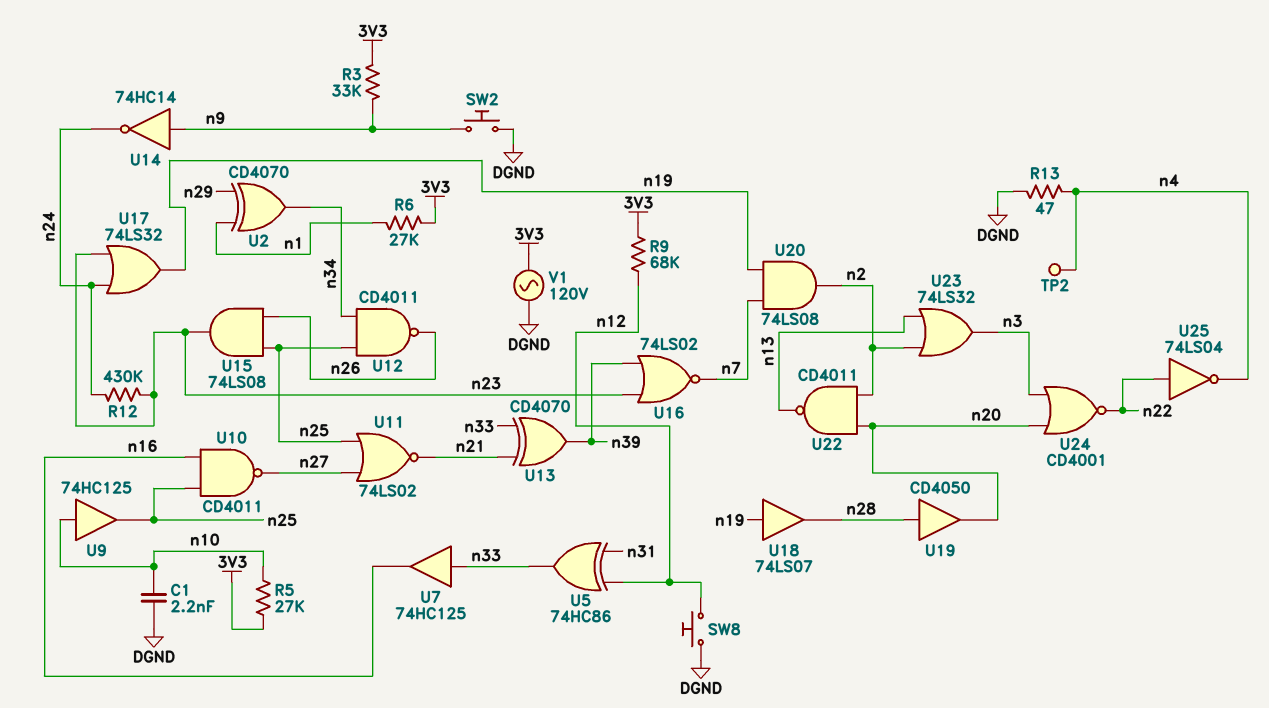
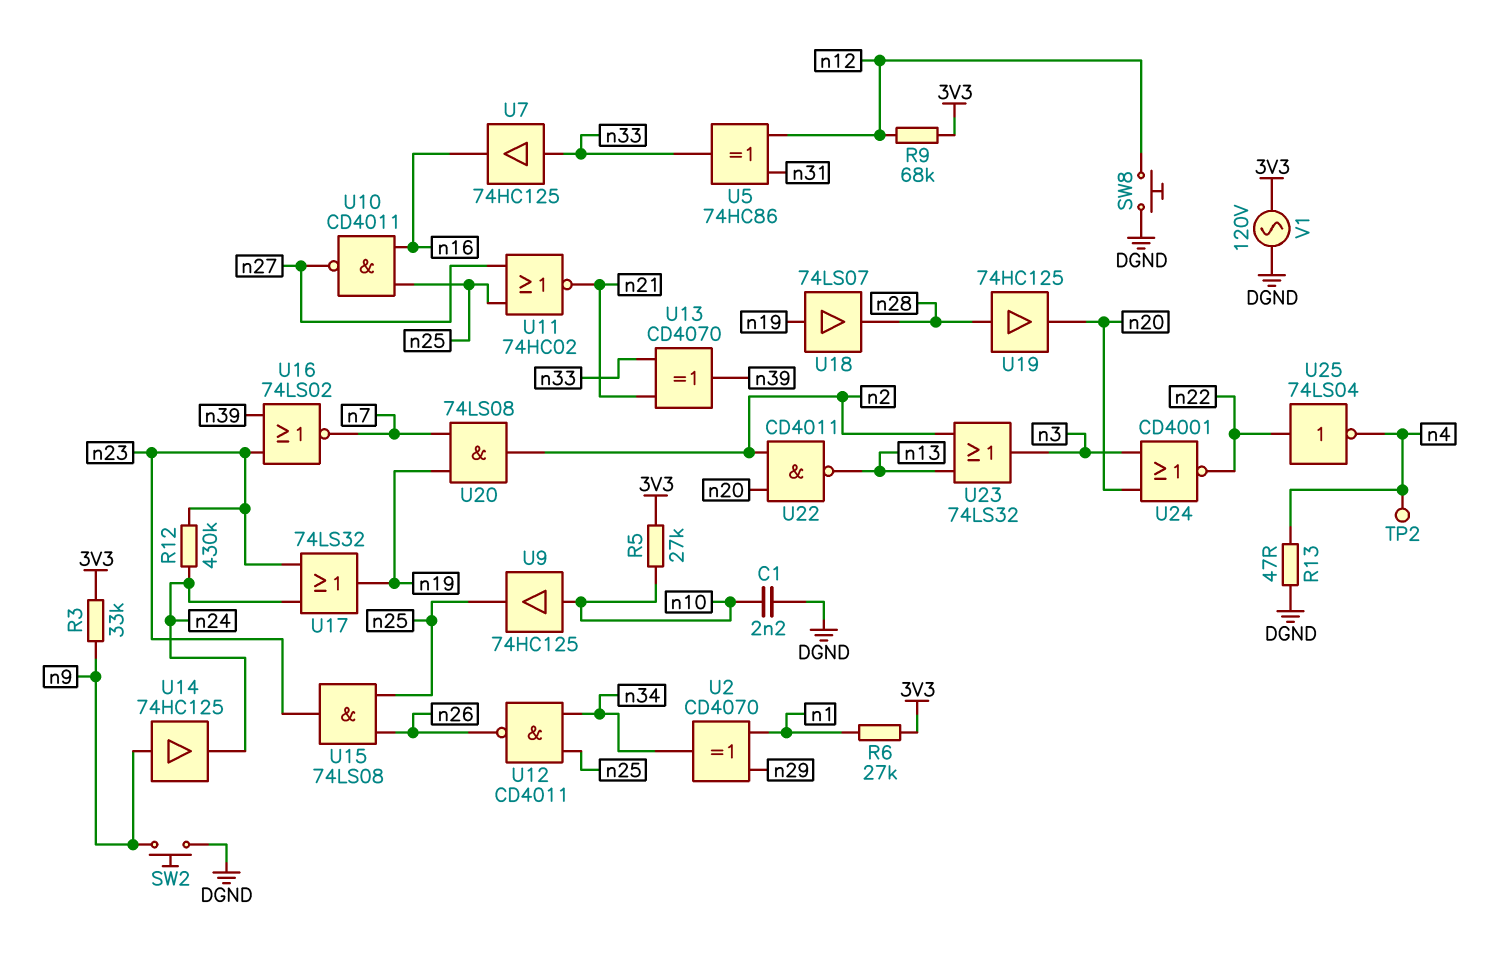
U11: NOR 74LS02 (in n25, in n27, out n21) -> NOR 74HC02 (in n25, in n27, out n21)
U14: NOT 74HC14 (in n9, out n24) -> buffer 74HC125 (in n9, out n24)
U19: buffer CD4050 (in n28, out n20) -> buffer 74HC125 (in n28, out n20)

